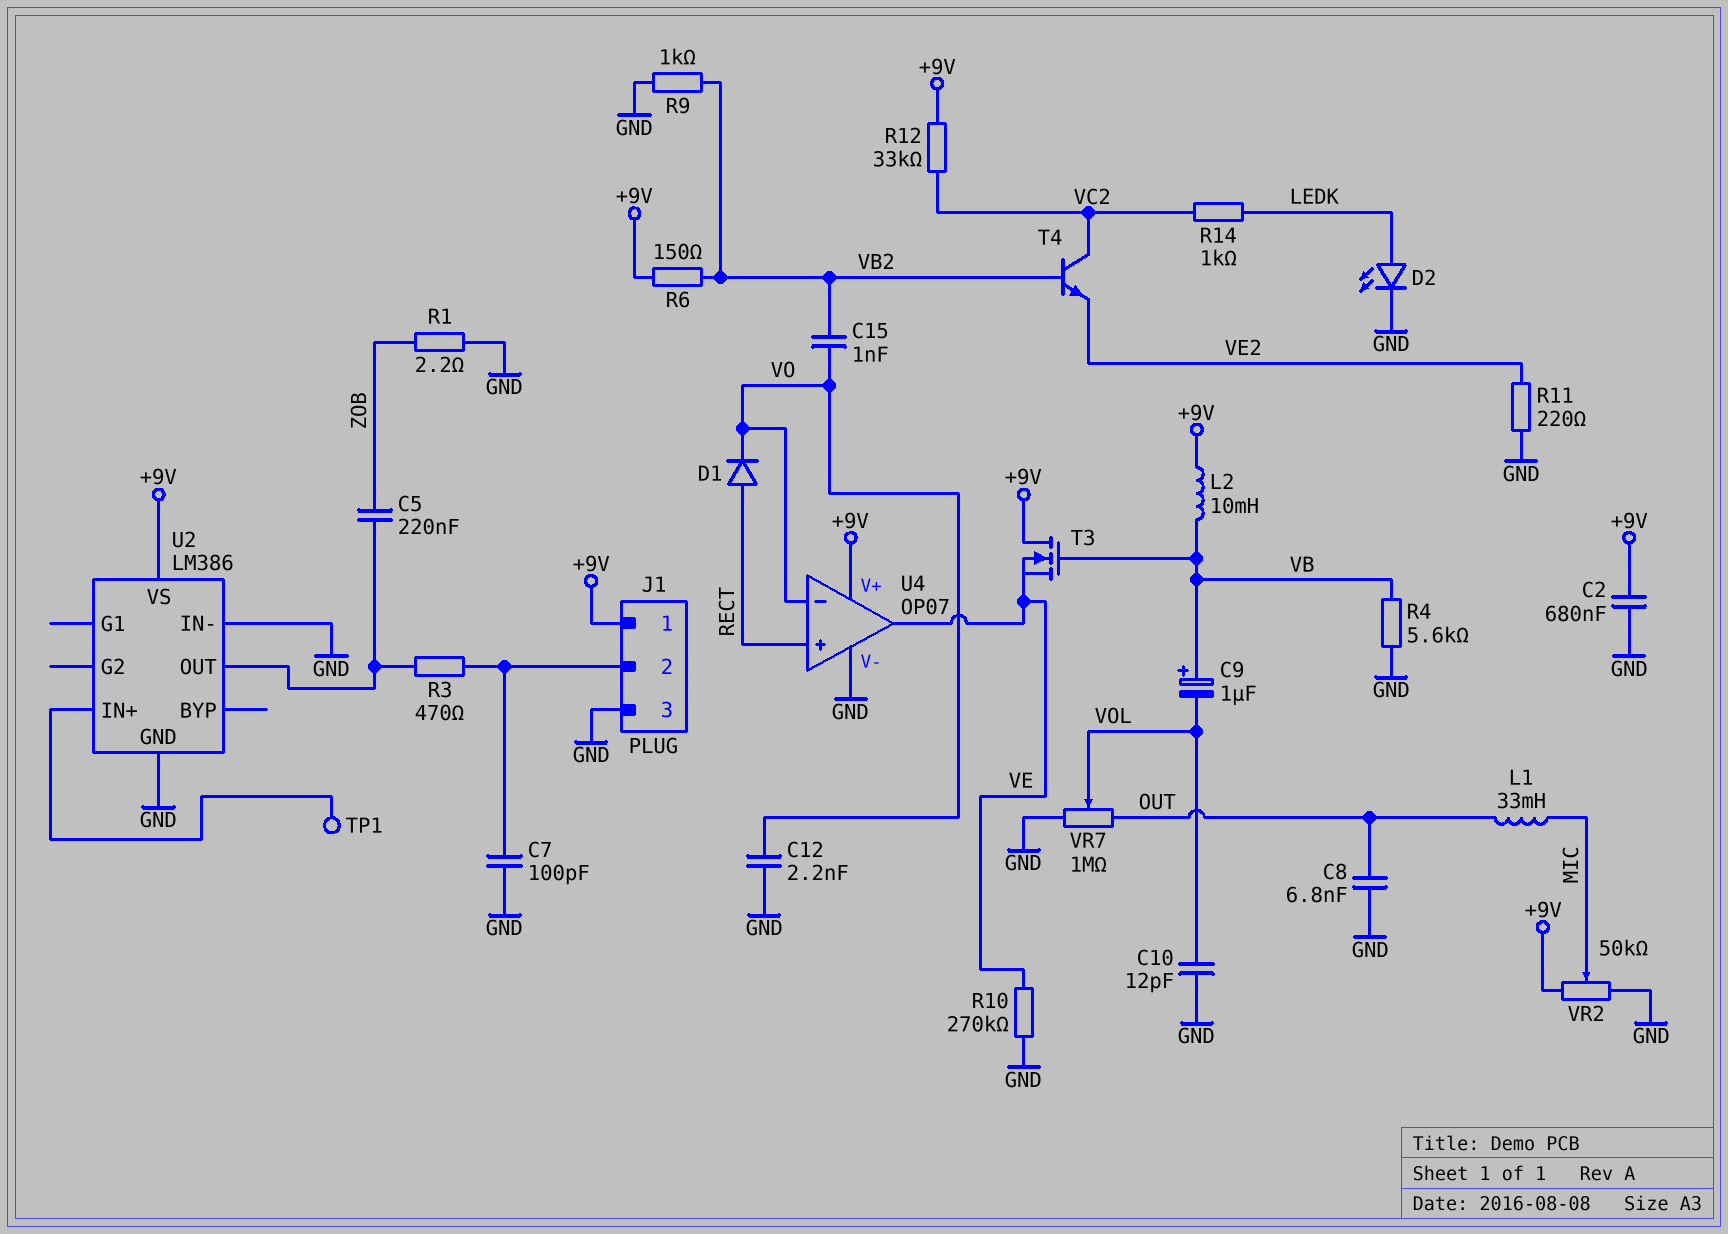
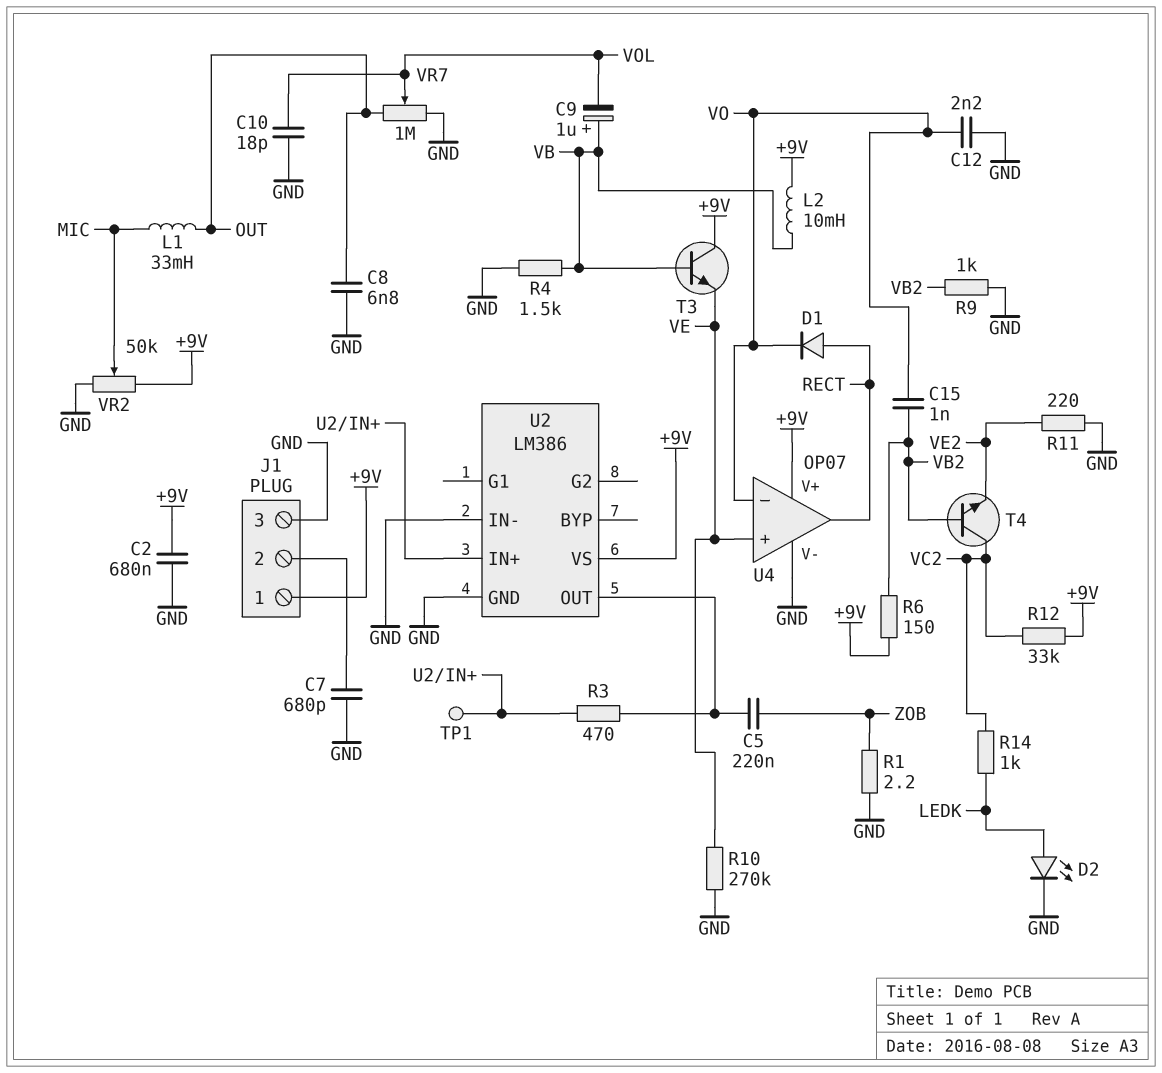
C7: 100pF (GND, J1/2) -> 680pF (GND, J1/2)
C10: 12pF (GND, VOL) -> 18pF (GND, VOL)
R3: 470 (J1/2, U2/OUT) -> 470 (U2/IN+, U2/OUT)
R4: 5.6k (GND, VB) -> 1.5k (GND, VB)
T3: NMOS (G VB, D +9V, S VE) -> NPN (B VB, C +9V, E VE)
U4 pin in+: RECT -> VE
U4 pin out: VE -> RECT

